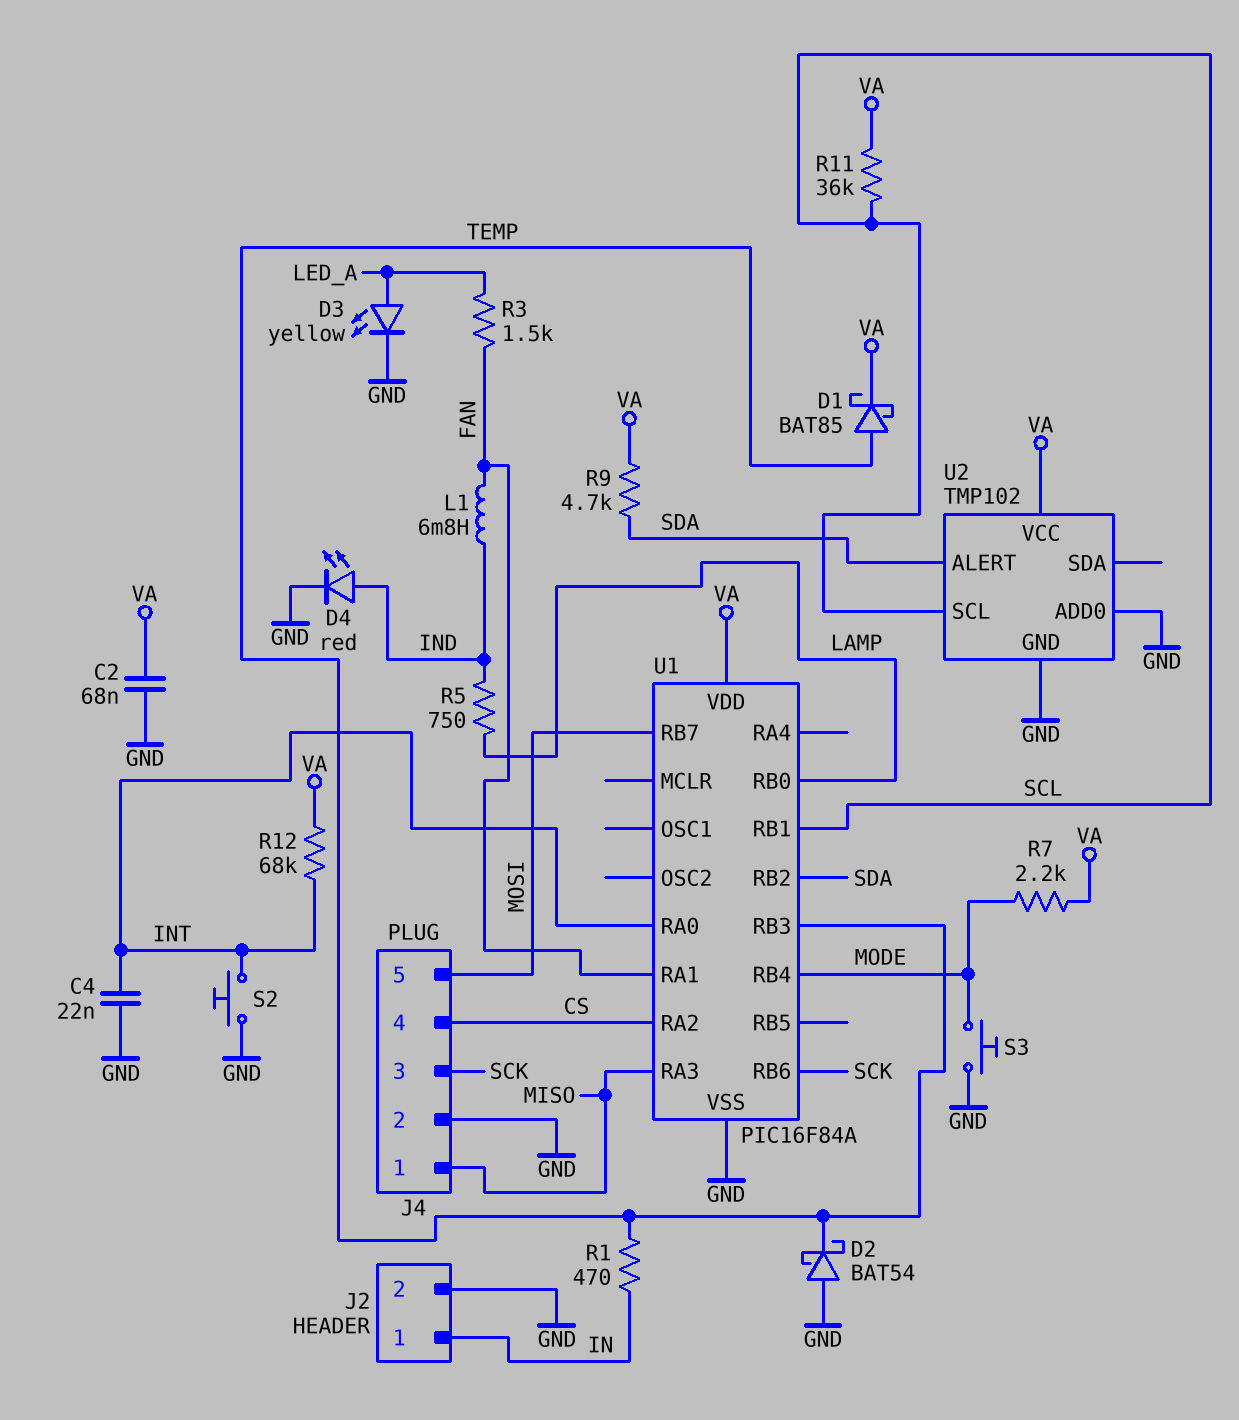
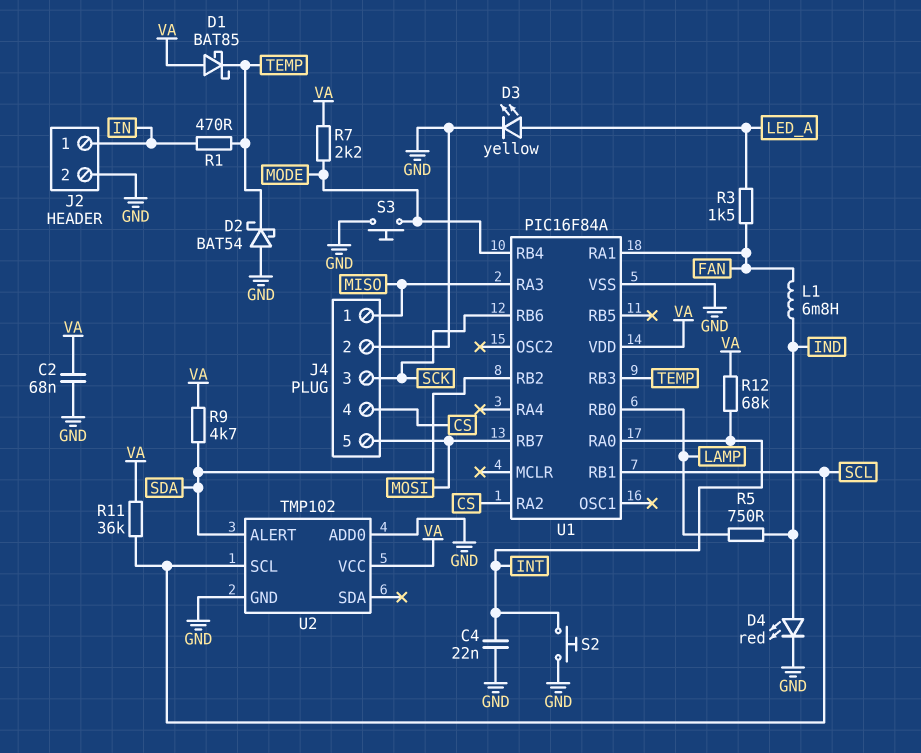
D1: schottky BAT85 (A TEMP, K VA) -> schottky BAT85 (A VA, K TEMP)

